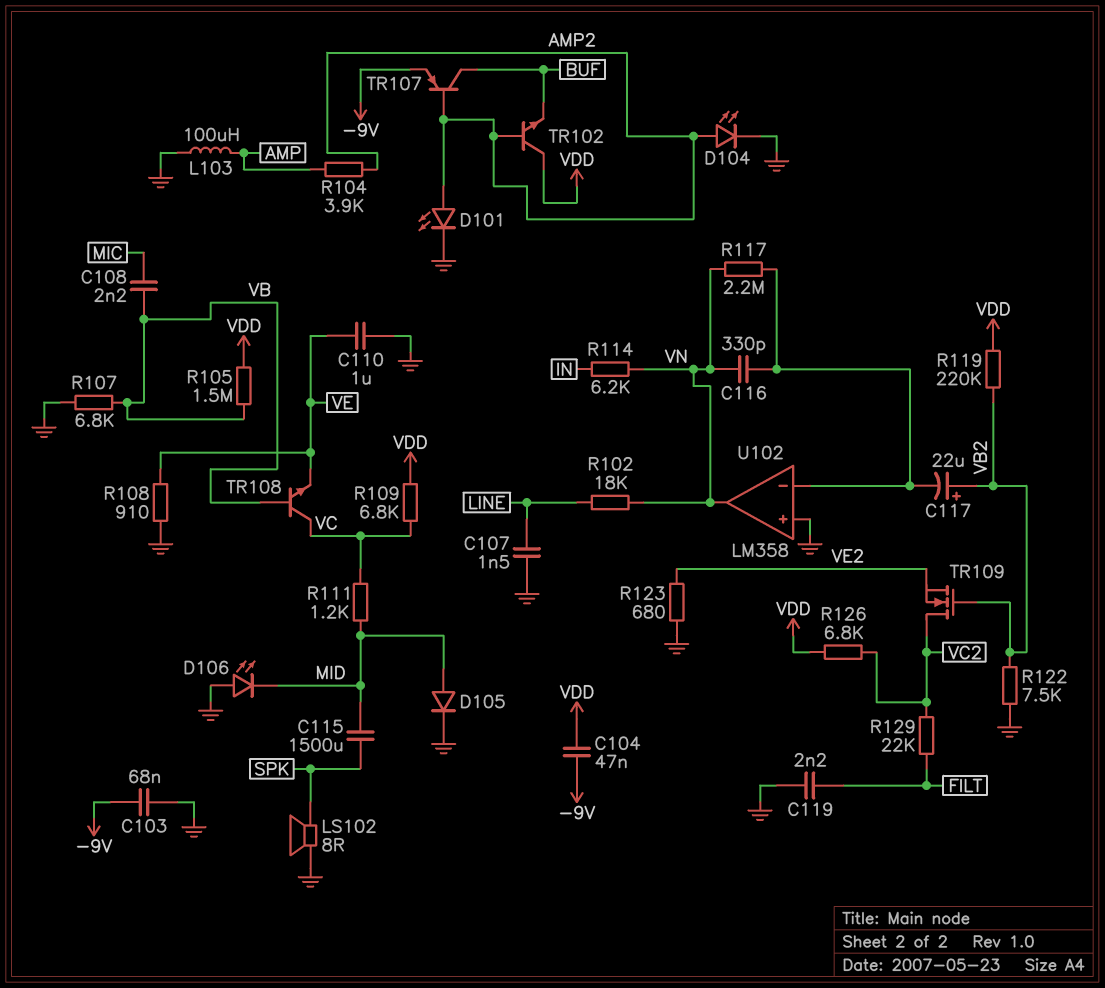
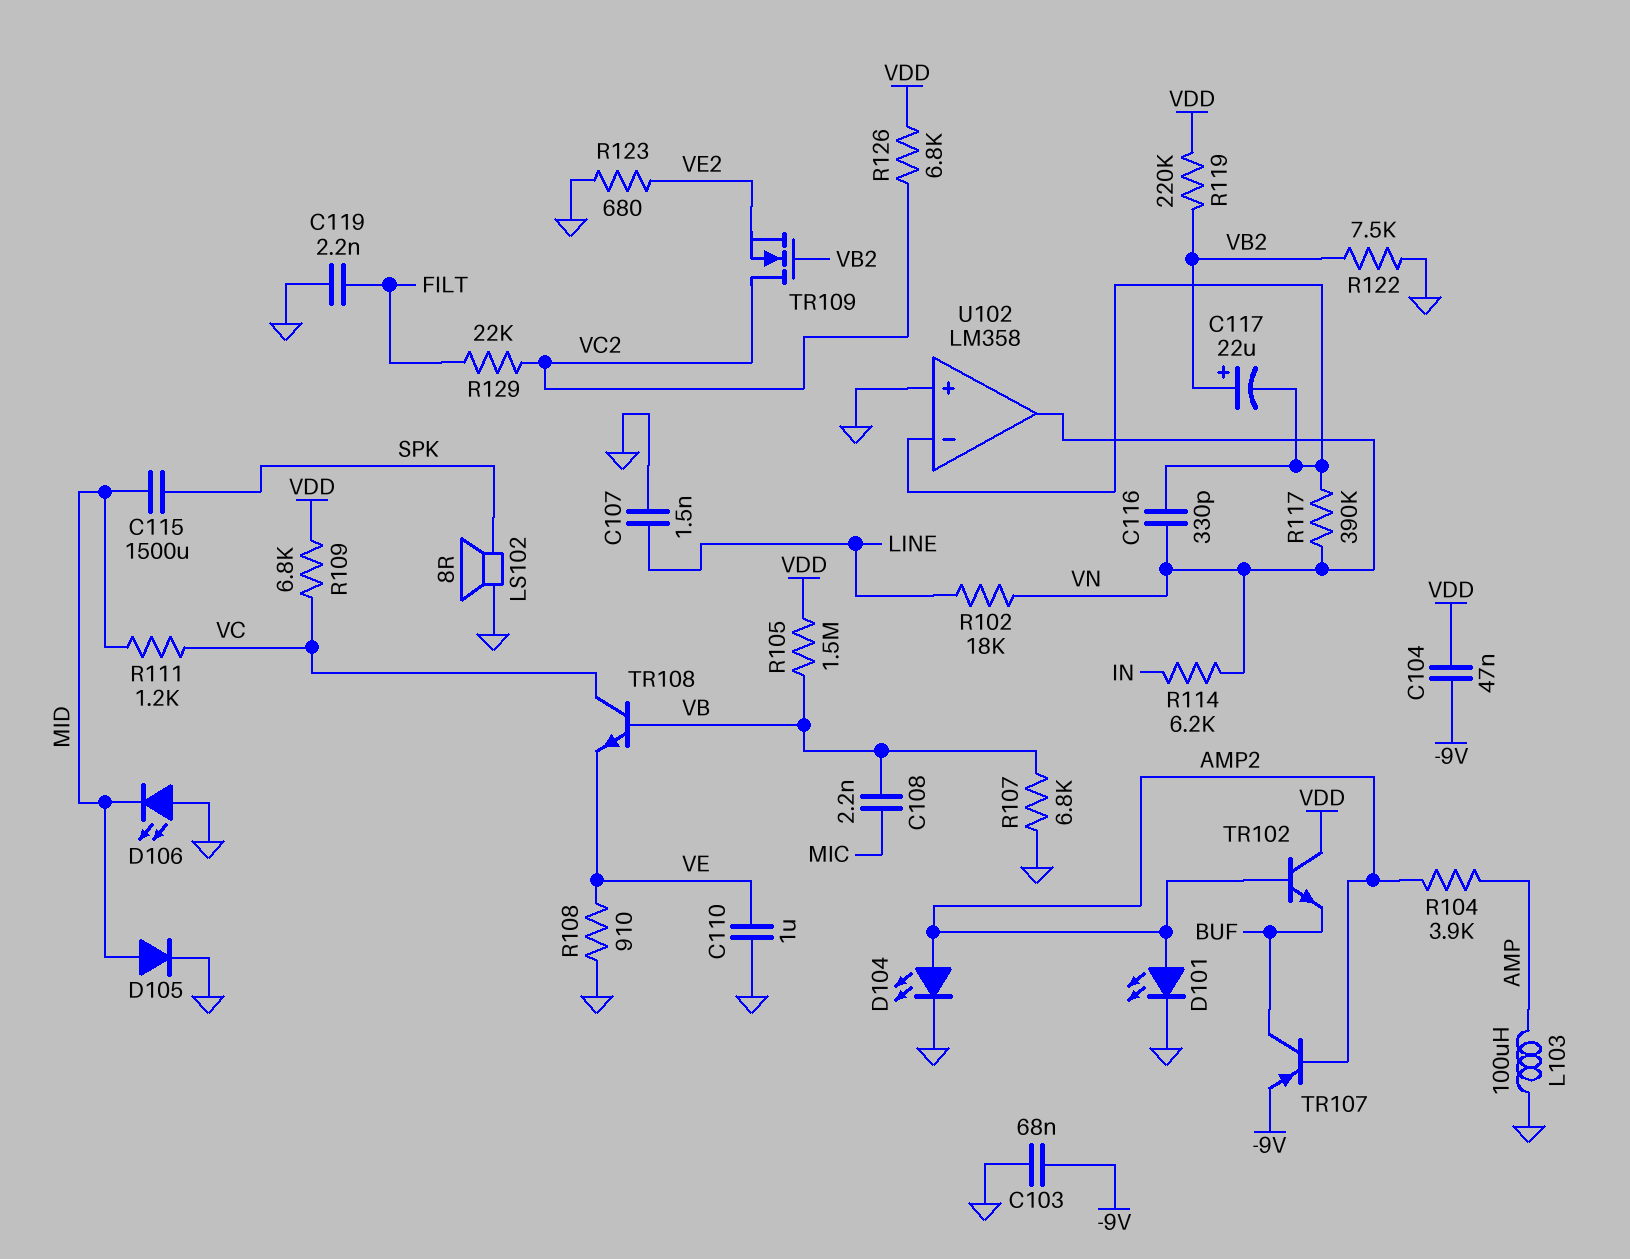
R117: 2.2M (U102/in-, VN) -> 390k (U102/in-, VN)

